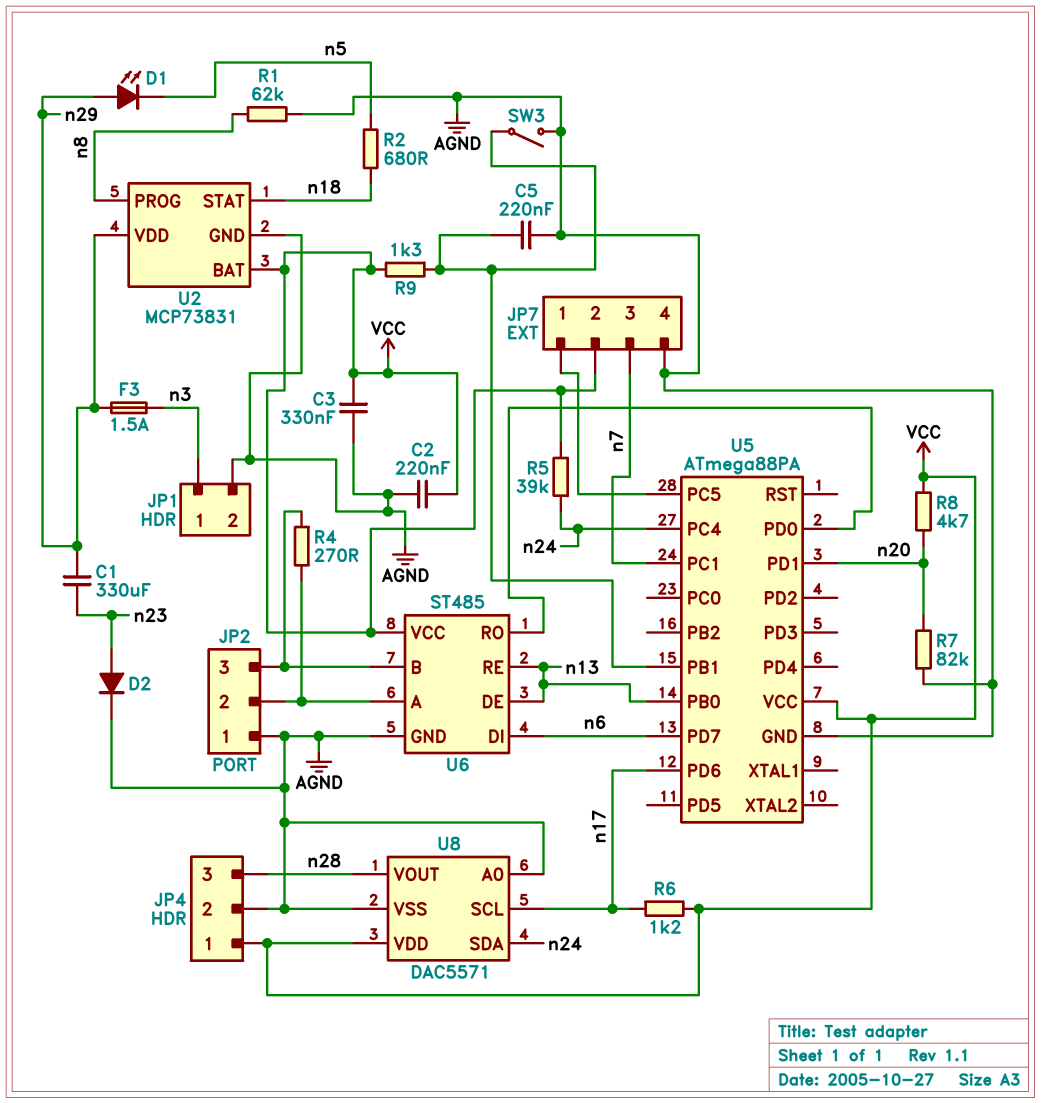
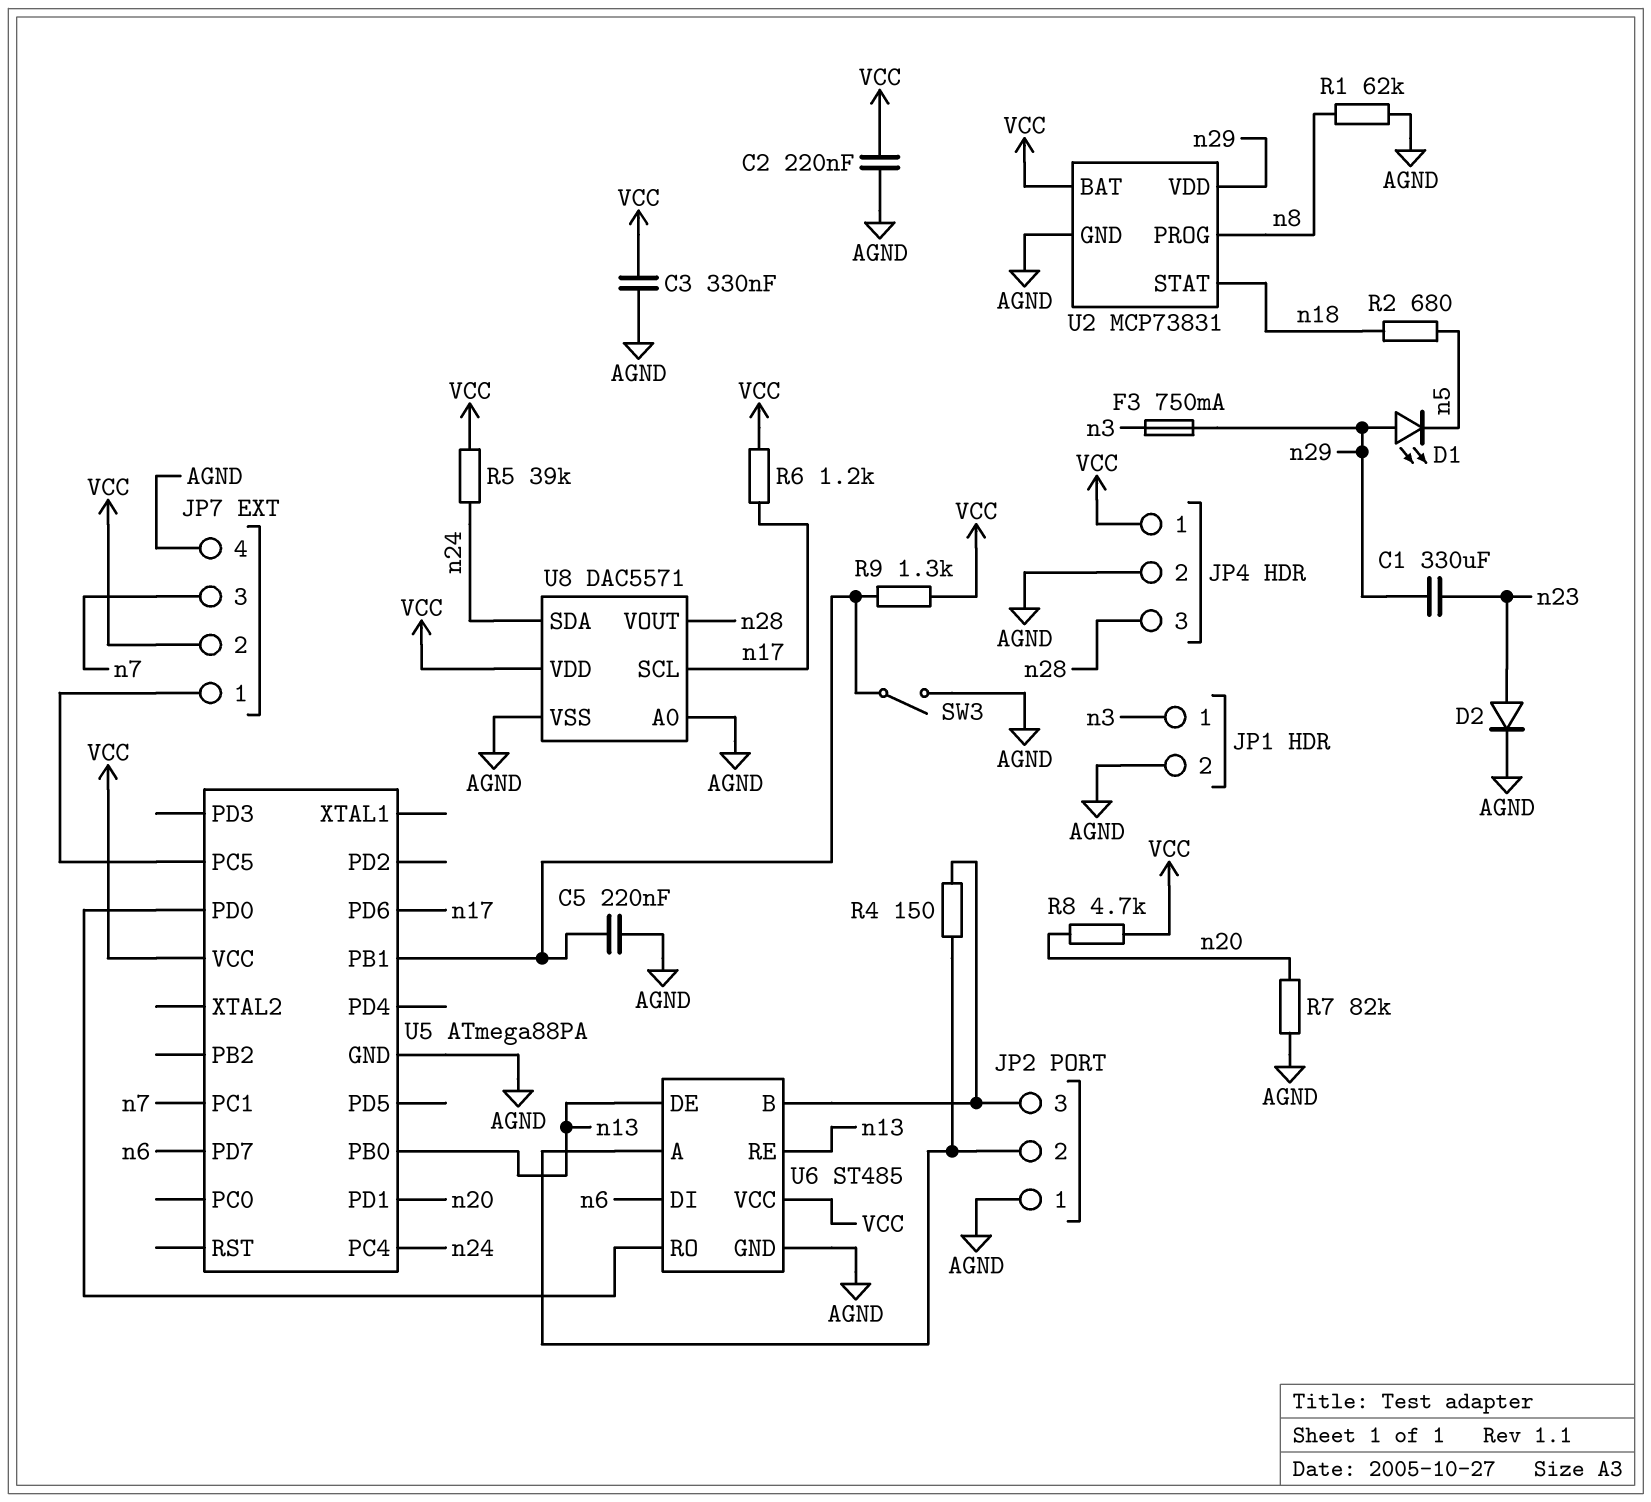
F3: 1.5A (n3, n29) -> 750mA (n3, n29)
R4: 270 (JP2/2, JP2/3) -> 150 (JP2/2, JP2/3)

